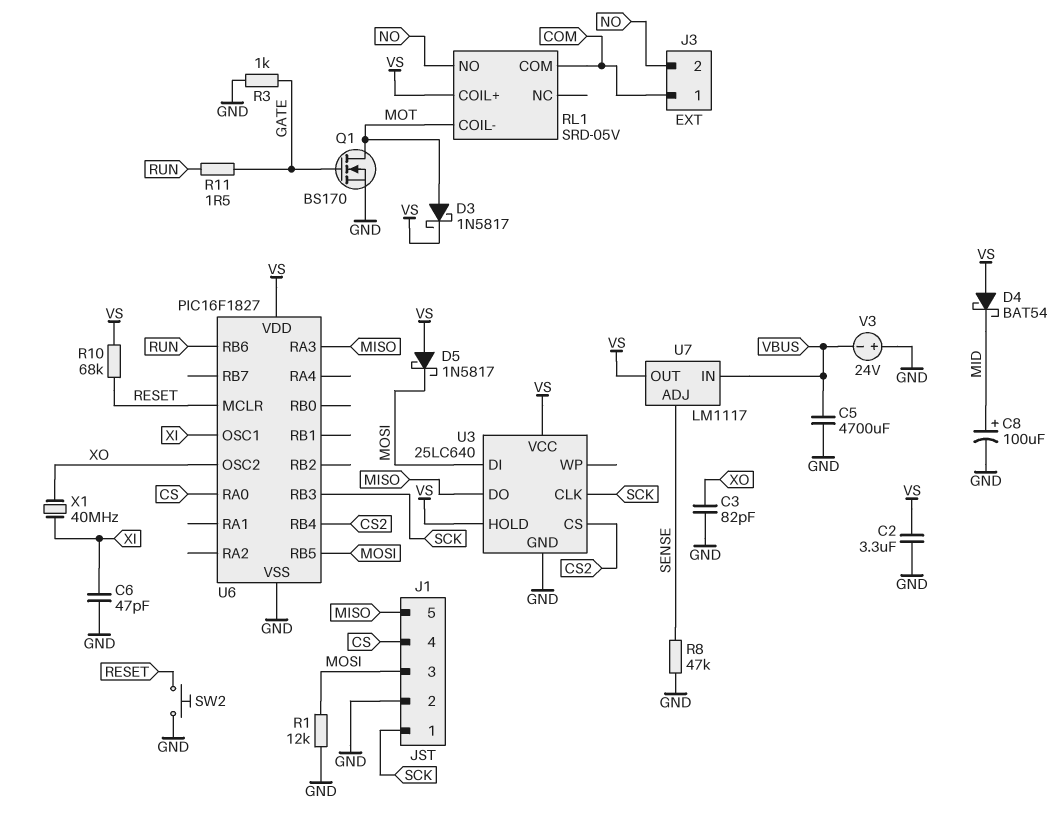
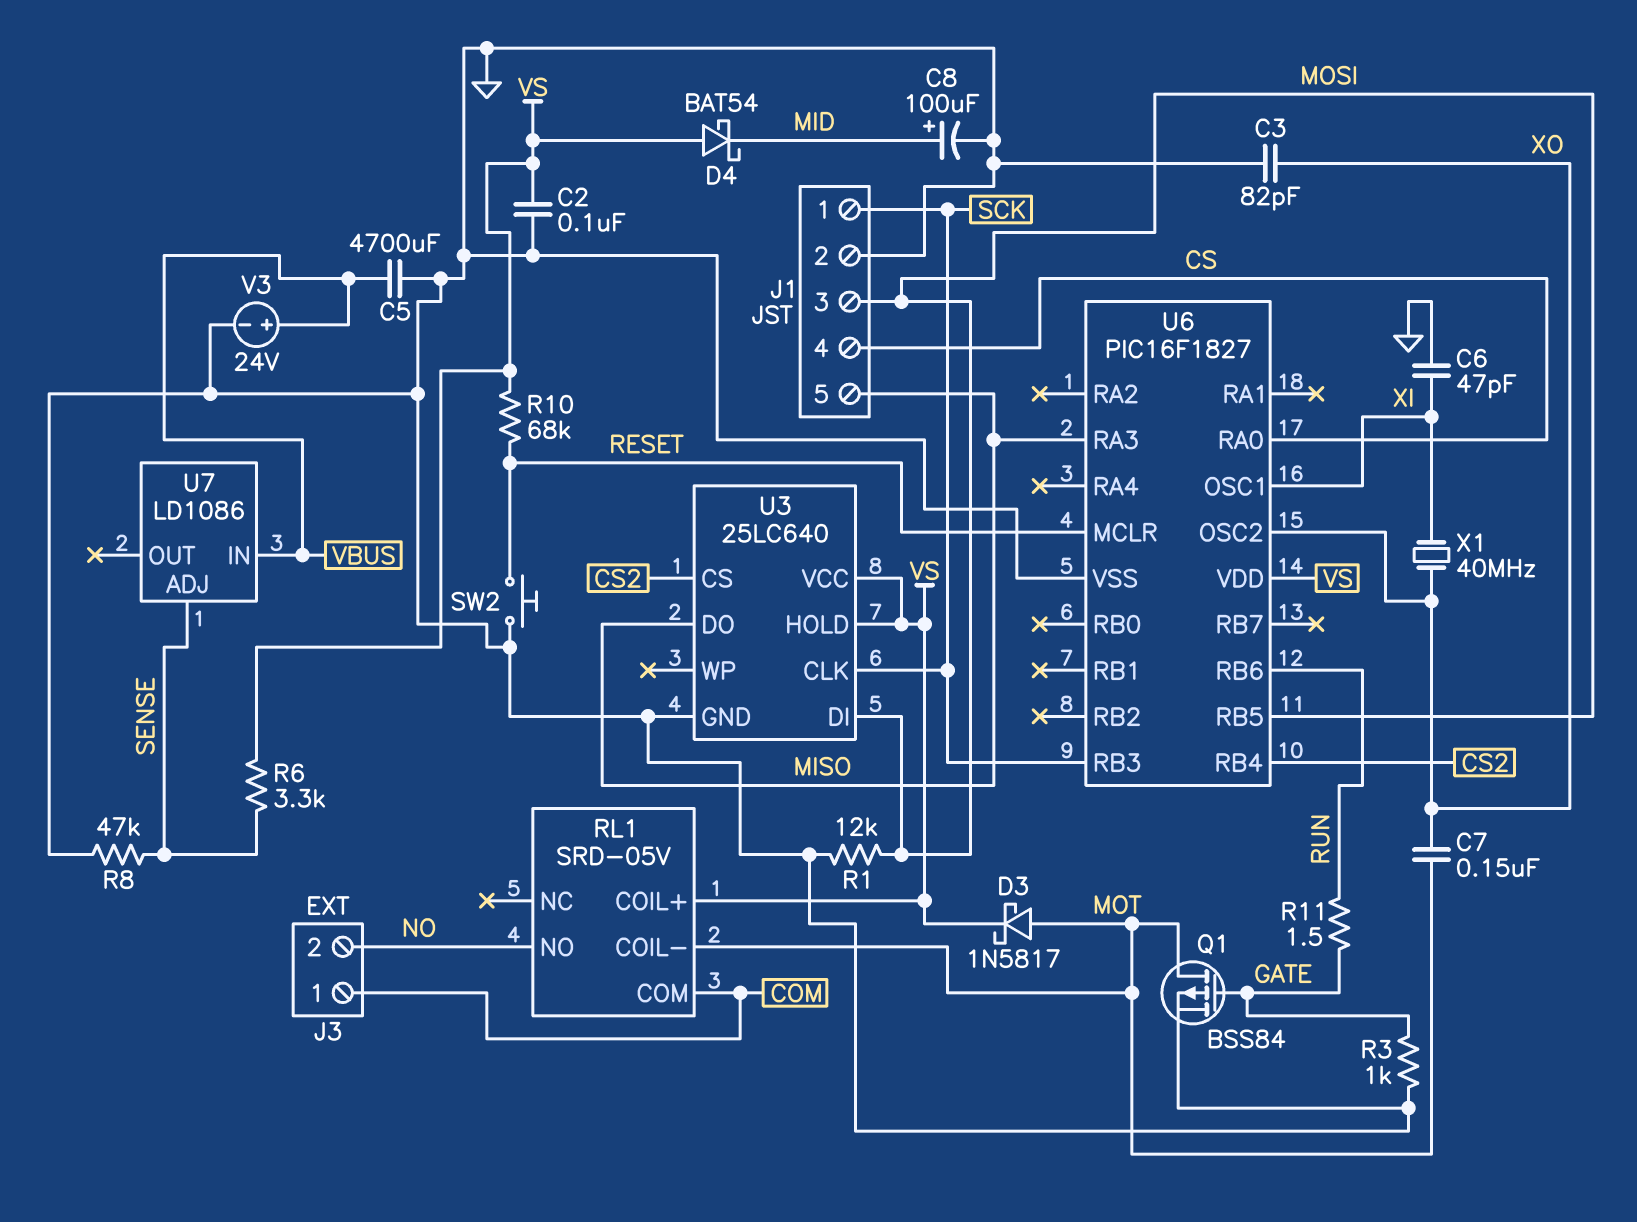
C2: 3.3uF (GND, VS) -> 100nF (GND, VS)
C7: none -> 150nF (MOT, XO)
D5: schottky 1N5817 (A VS, K MOSI) -> none
Q1: NMOS BS170 (G GATE, D MOT, S GND) -> PMOS BSS84 (G GATE, D MOT, S GND)
R6: none -> 3.3k (SENSE, VS)
U7: LM1117 -> LD1086
U7 pin OUT: VS -> none
V3: 24V (plus GND, minus VBUS) -> 24V (plus VBUS, minus GND)

